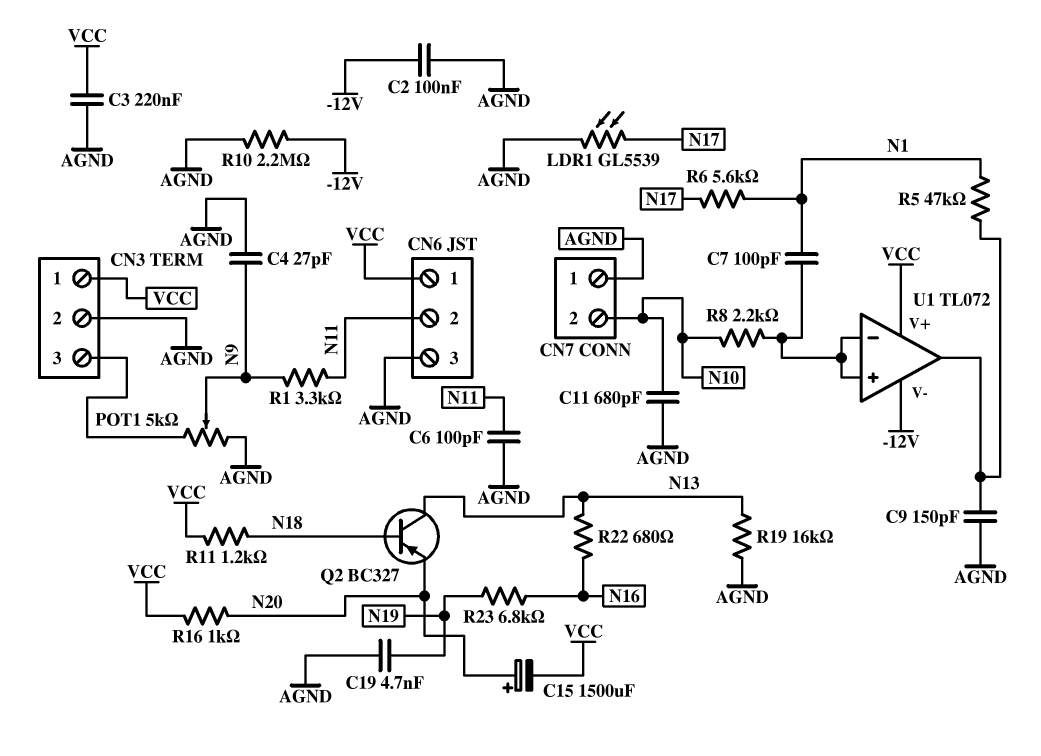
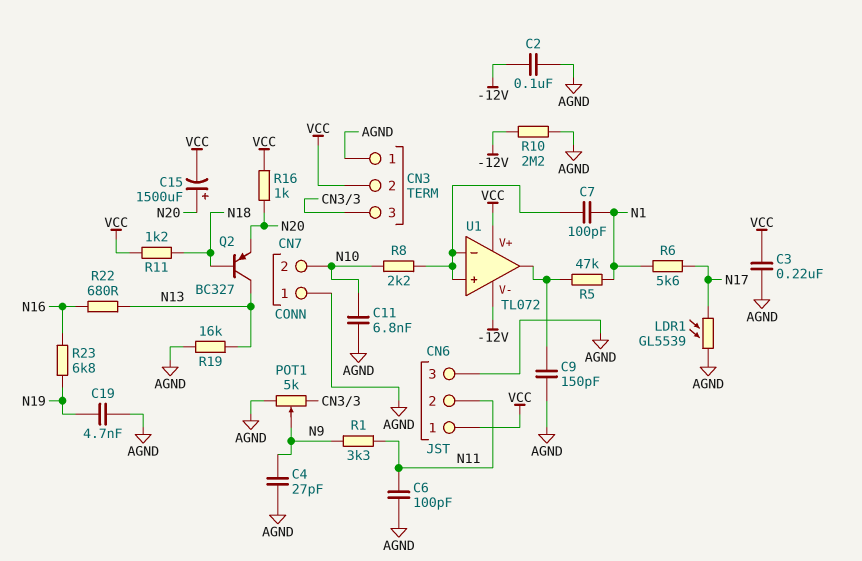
C11: 680pF (AGND, N10) -> 6.8nF (AGND, N10)
CN3 pin 1: VCC -> AGND
CN3 pin 2: AGND -> VCC

